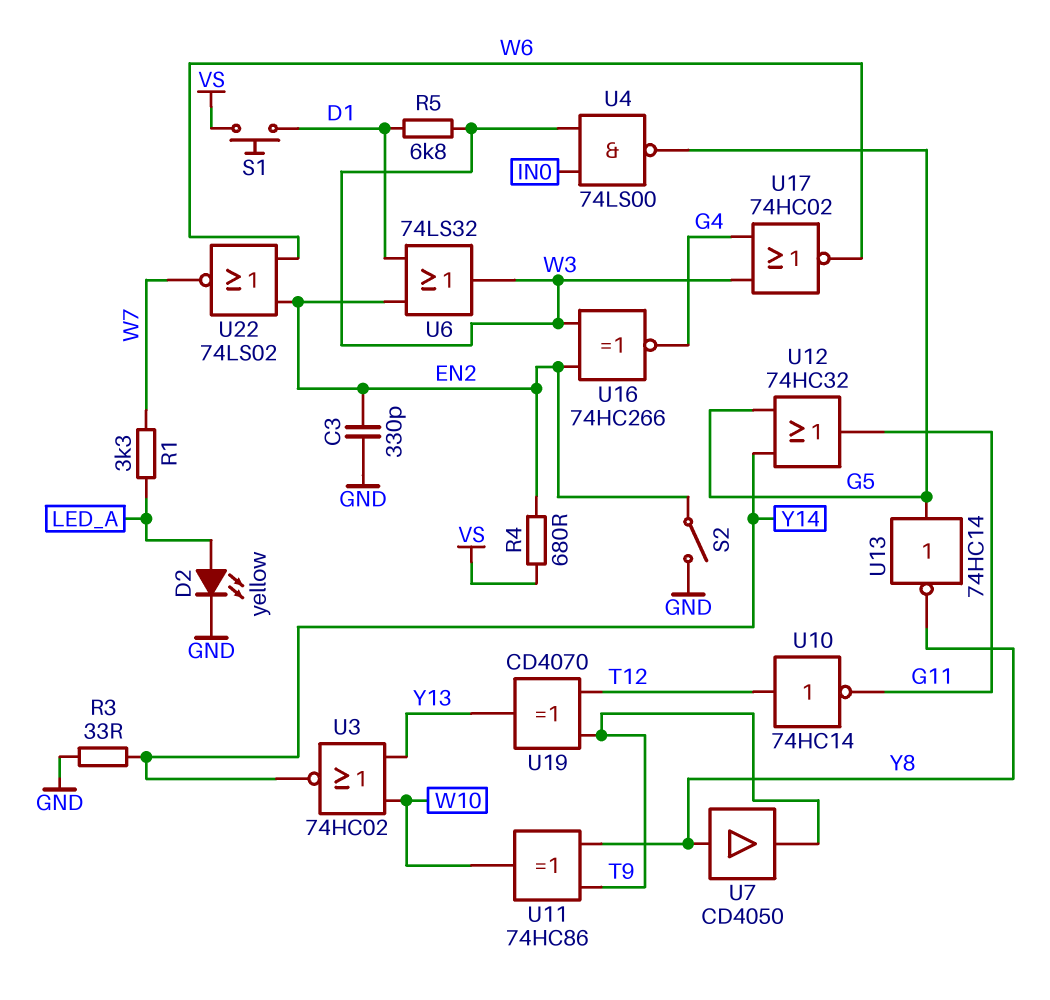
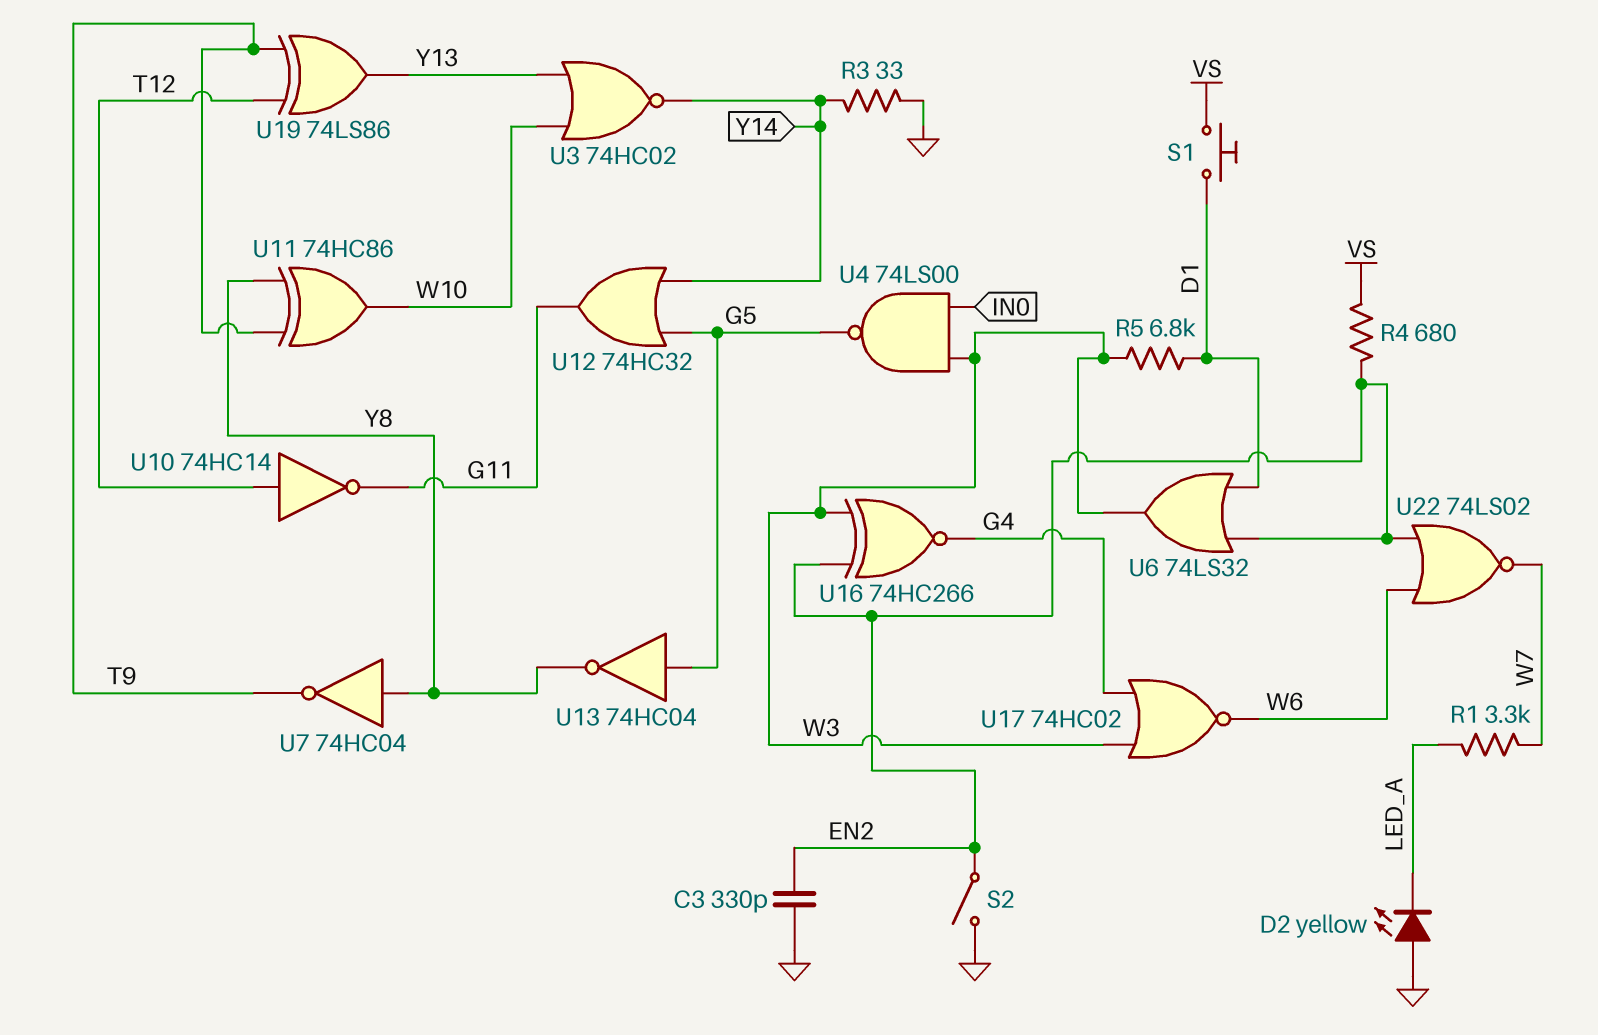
D2: LED yellow (A LED_A, K GND) -> LED yellow (A GND, K LED_A)
U7: buffer CD4050 (in Y8, out T9) -> NOT 74HC04 (in Y8, out T9)
U13: NOT 74HC14 (in G5, out Y8) -> NOT 74HC04 (in G5, out Y8)
U19: XOR CD4070 (in T9, in T12, out Y13) -> XOR 74LS86 (in T9, in T12, out Y13)

